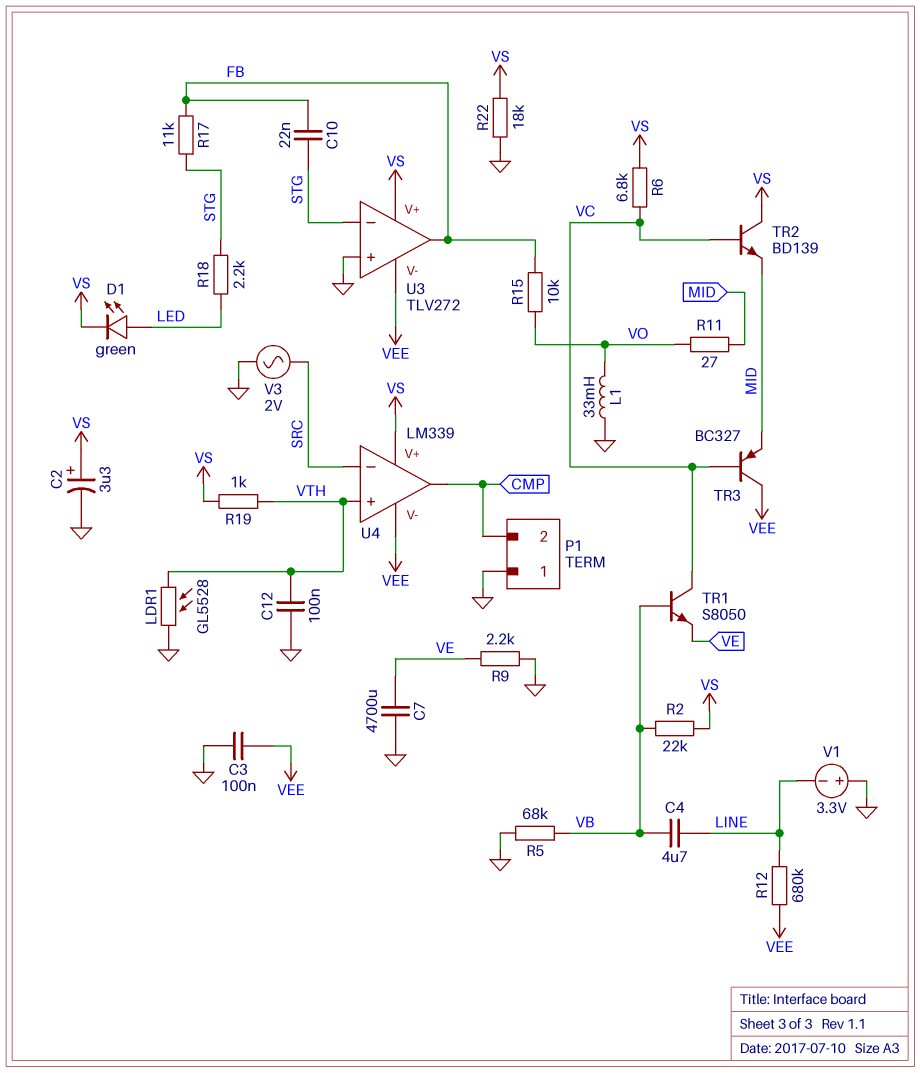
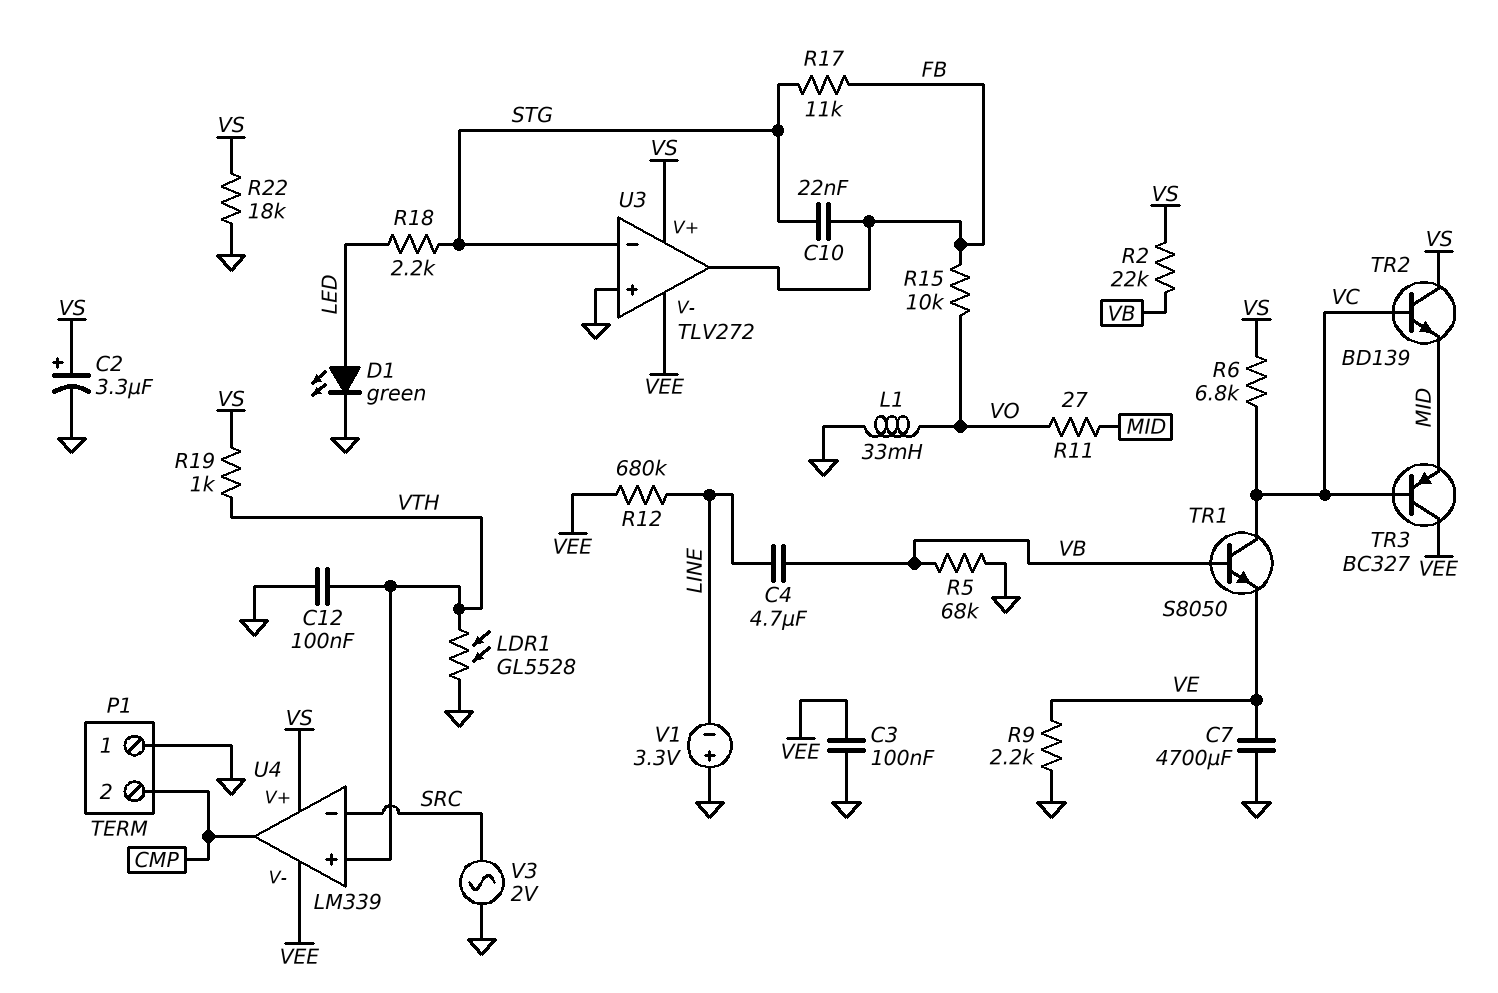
D1: LED green (A LED, K VS) -> LED green (A LED, K GND)

